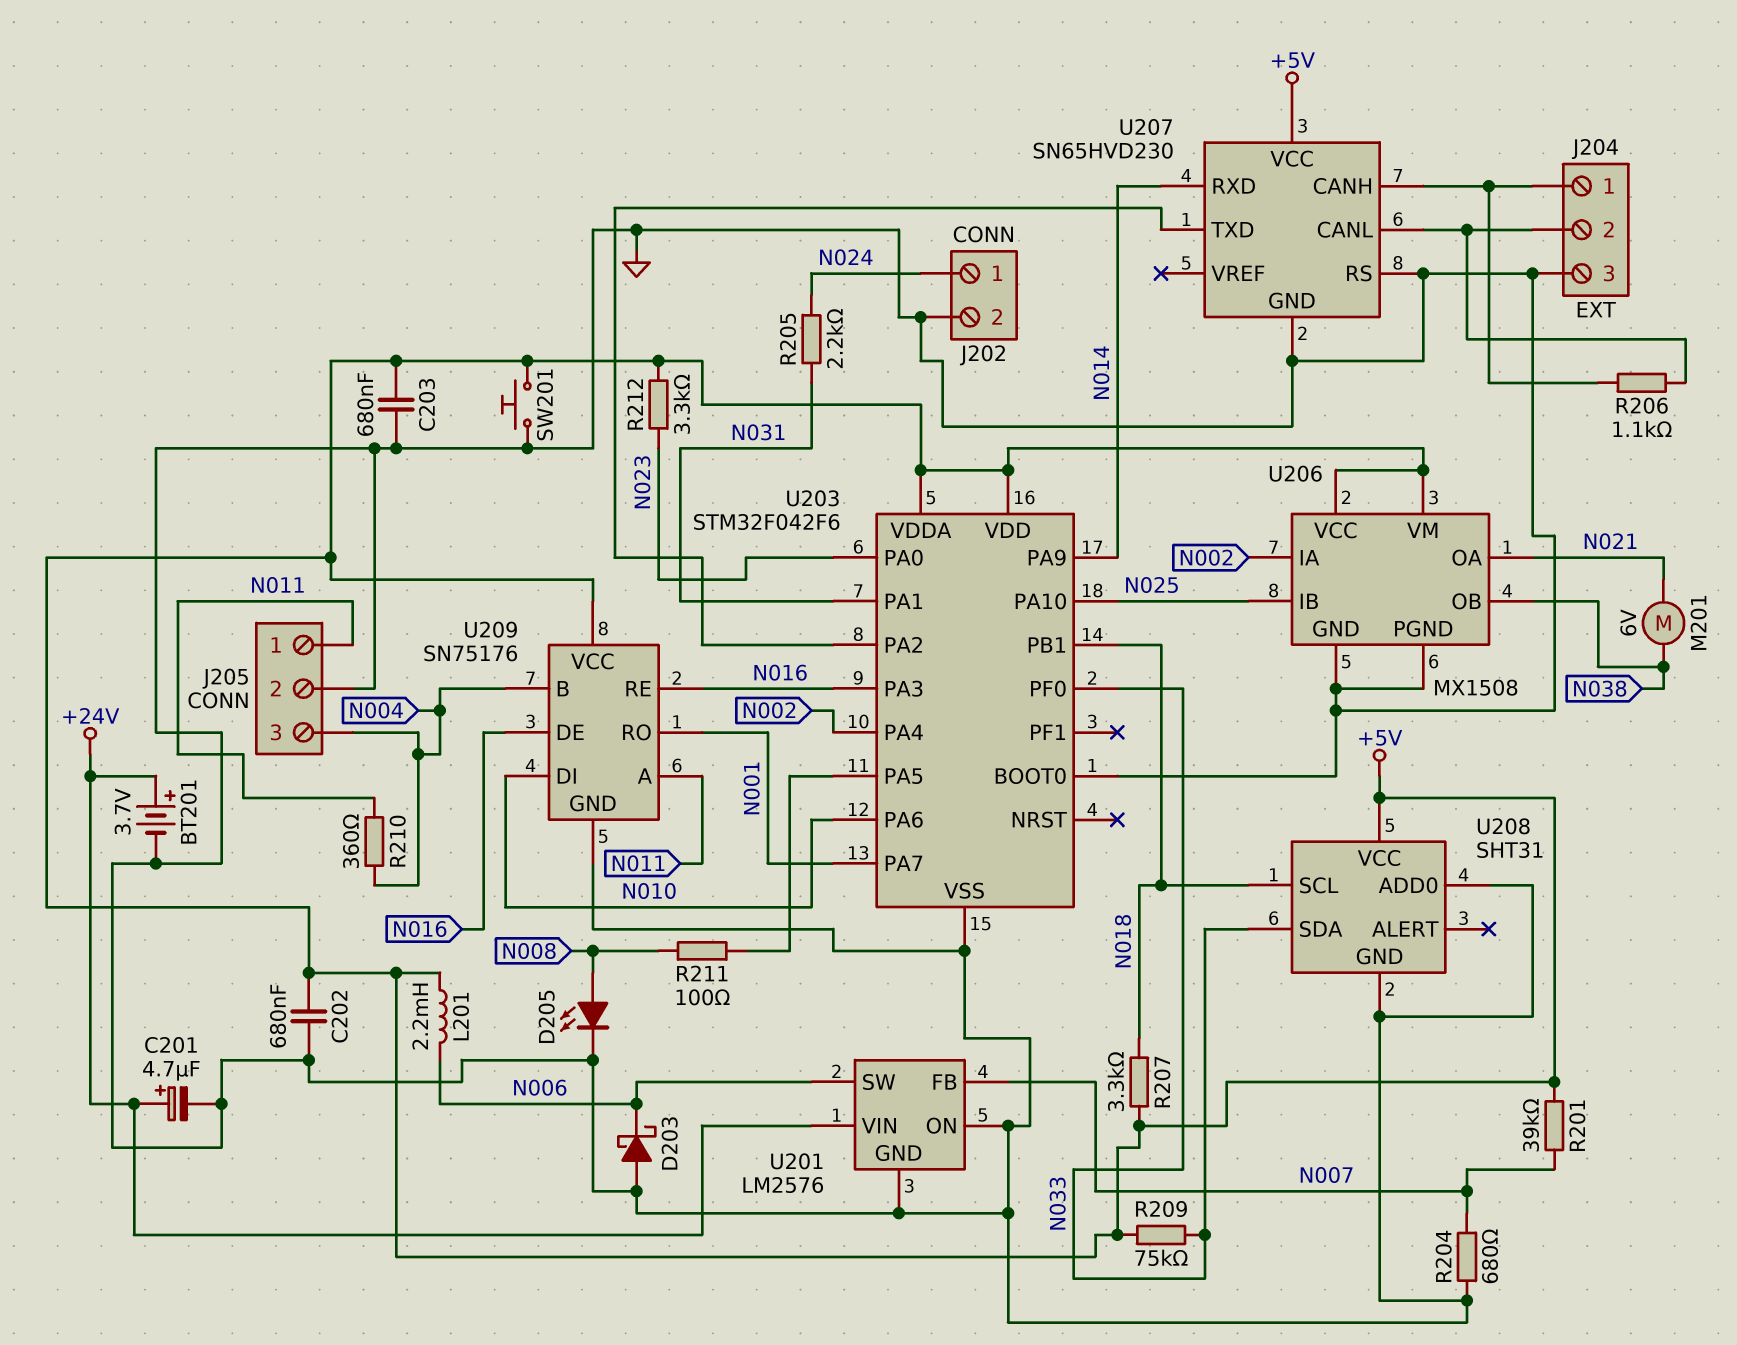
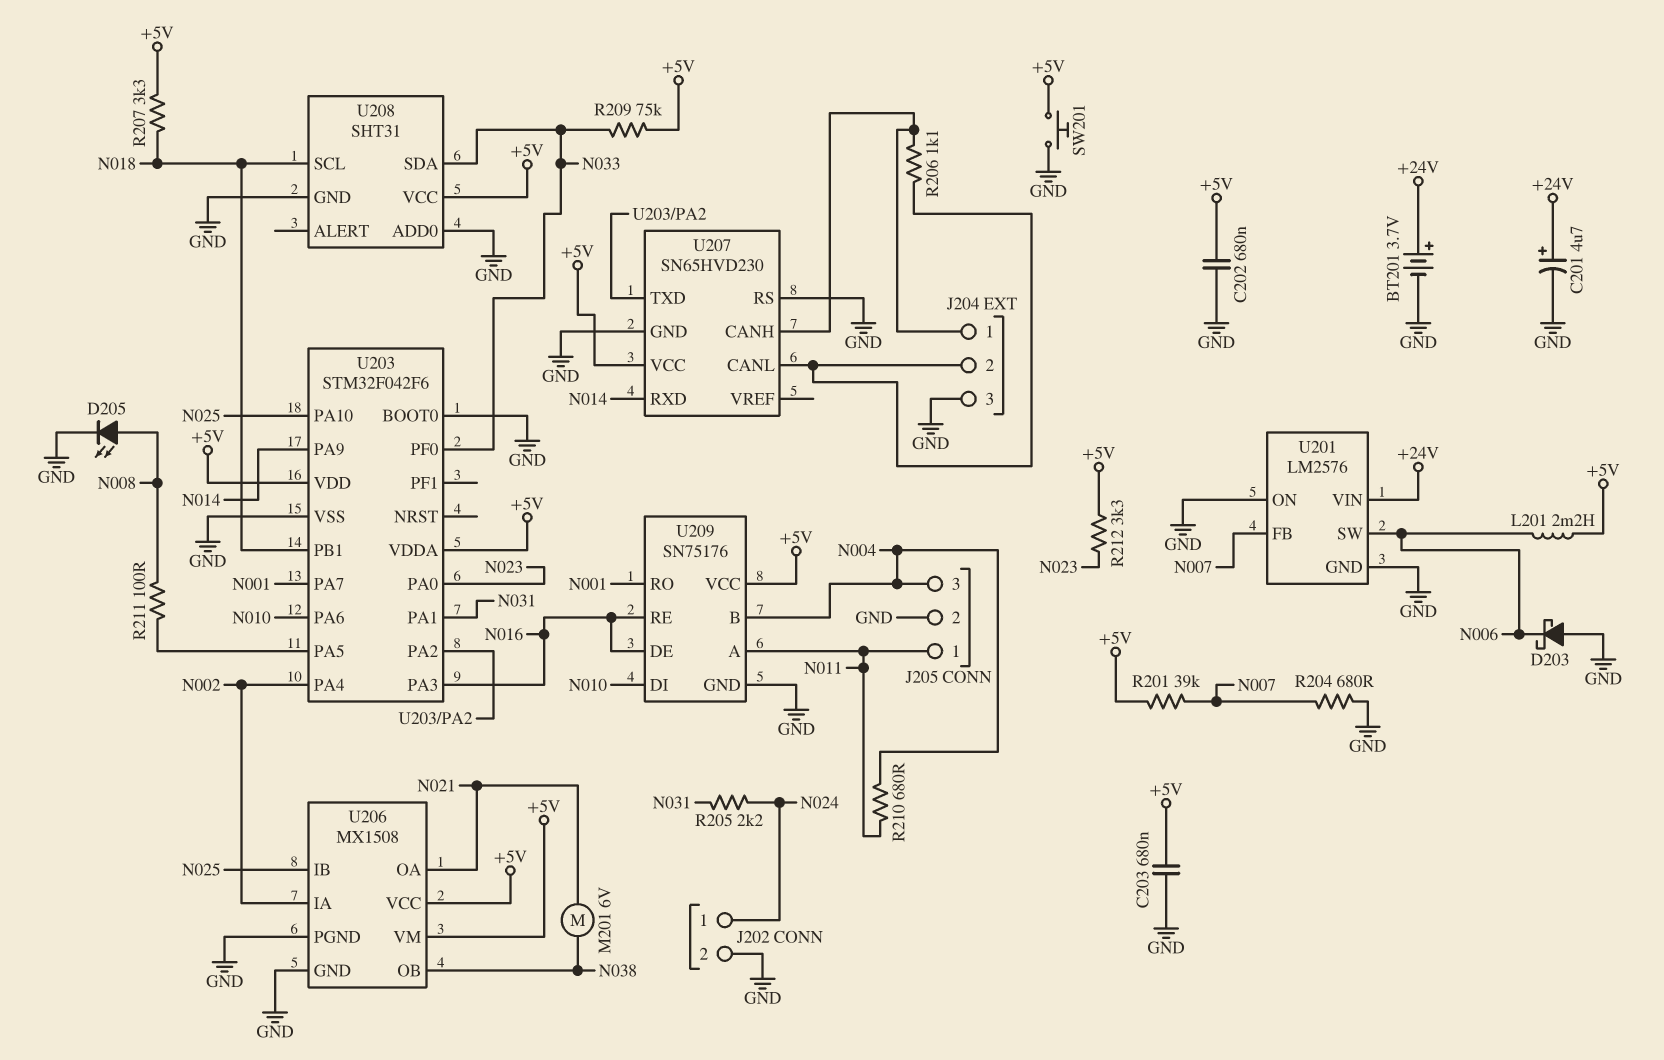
R210: 360 (N004, N011) -> 680 (N004, N011)

